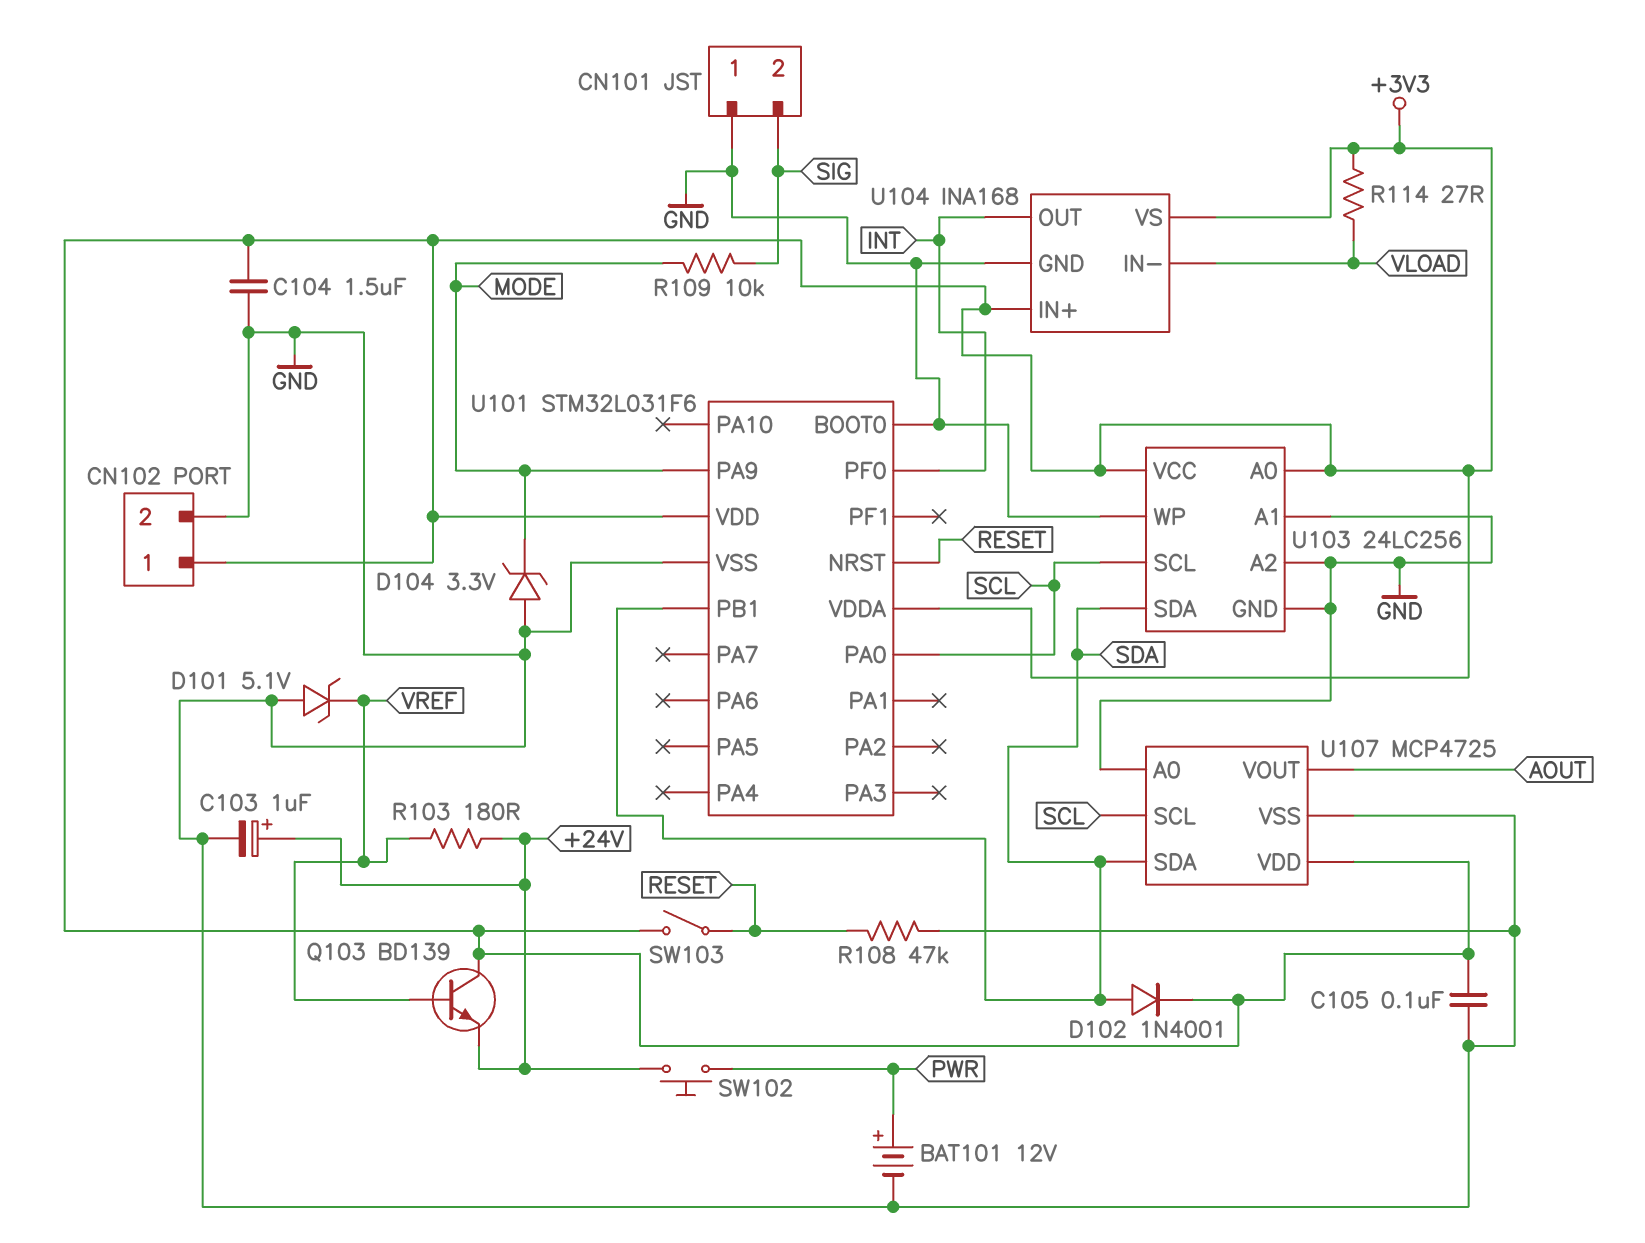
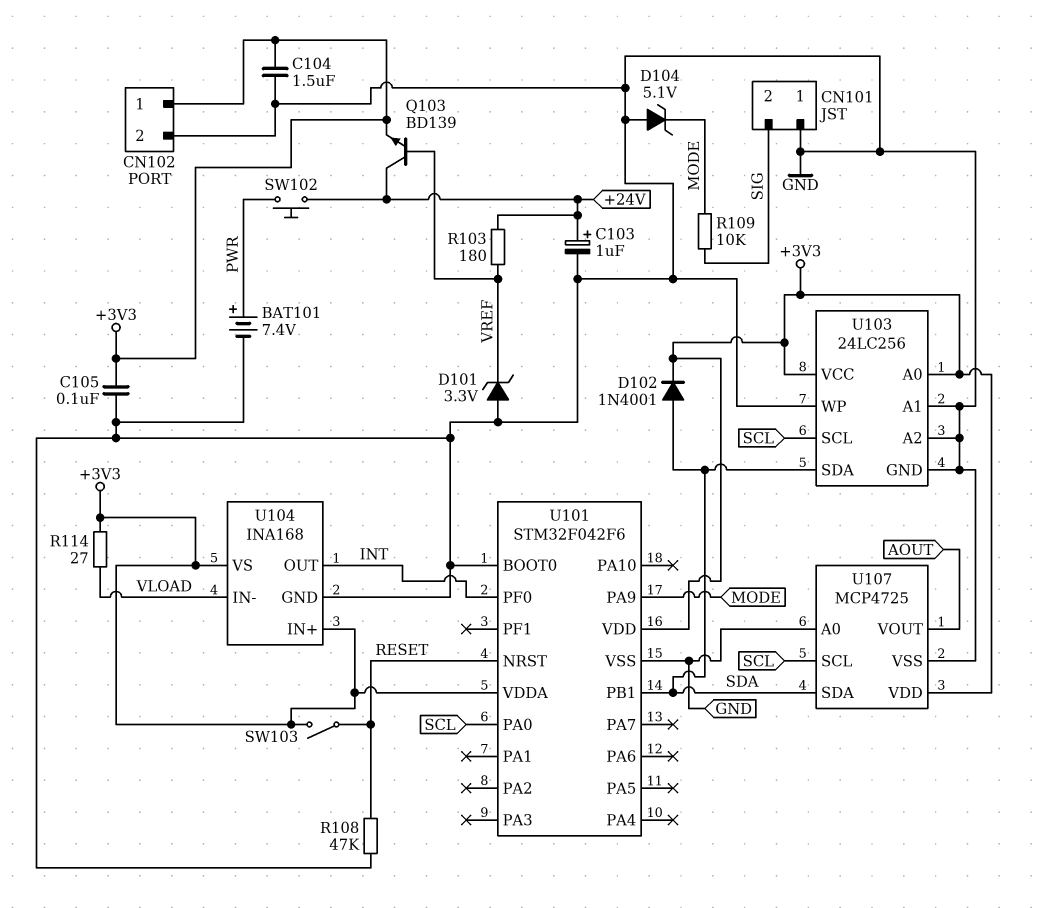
BAT101: 12V (plus PWR, minus GND) -> 7.4V (plus PWR, minus GND)
D101: zener 5.1V (A GND, K VREF) -> zener 3.3V (A GND, K VREF)
D104: zener 3.3V (A GND, K MODE) -> zener 5.1V (A GND, K MODE)
Q103: NPN BD139 (B VREF, C +3V3, E +24V) -> NPN BD139 (B VREF, C +24V, E +3V3)
U101: STM32L031F6 -> STM32F042F6

